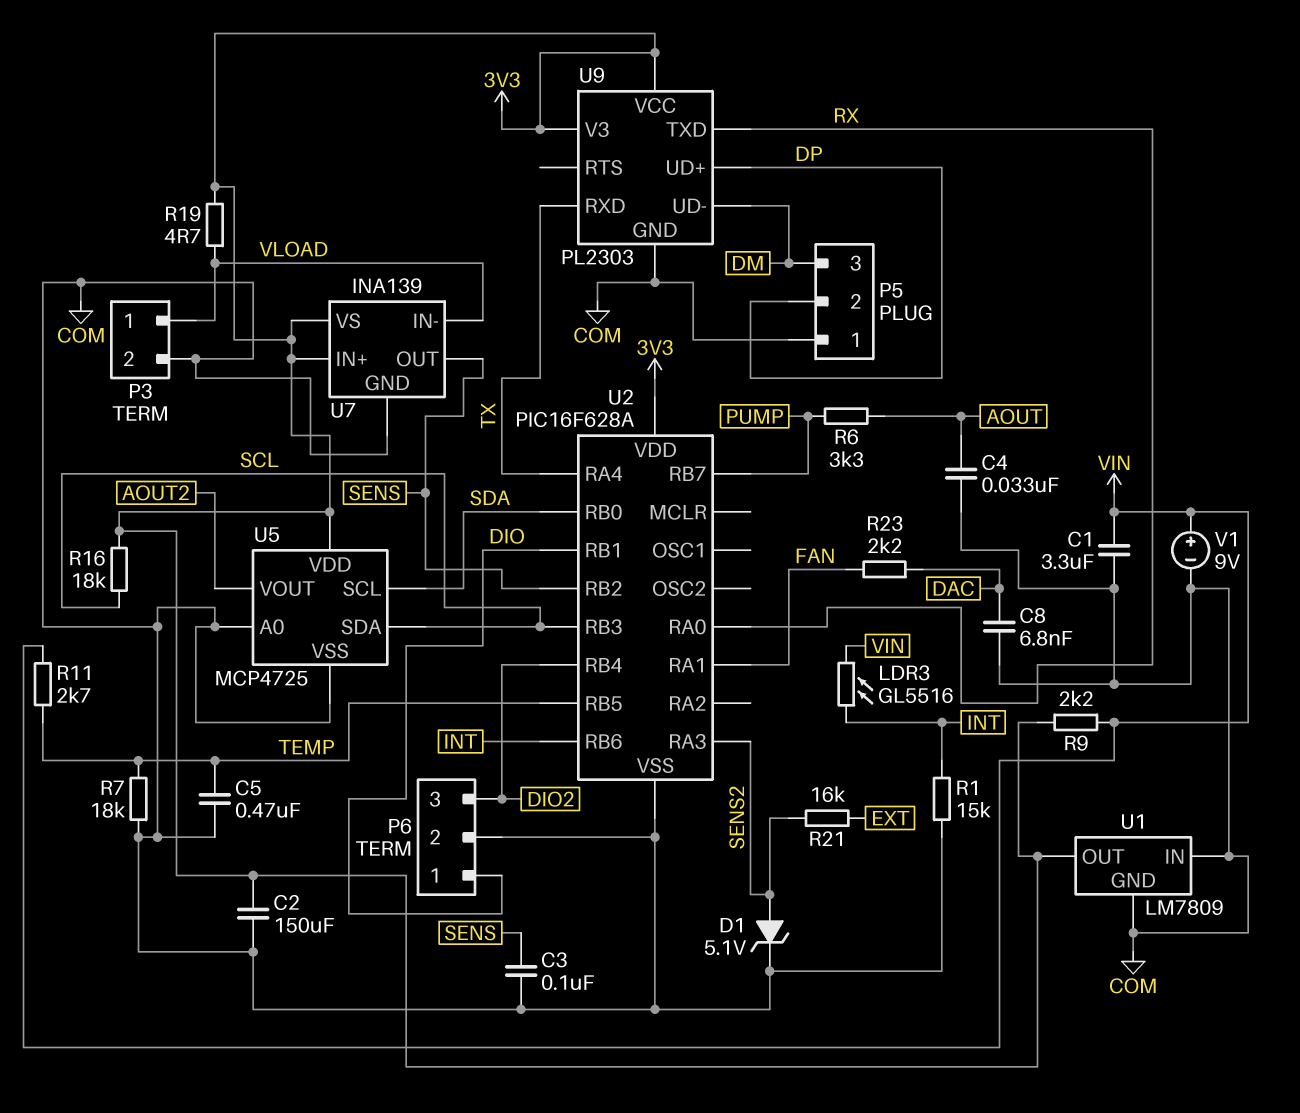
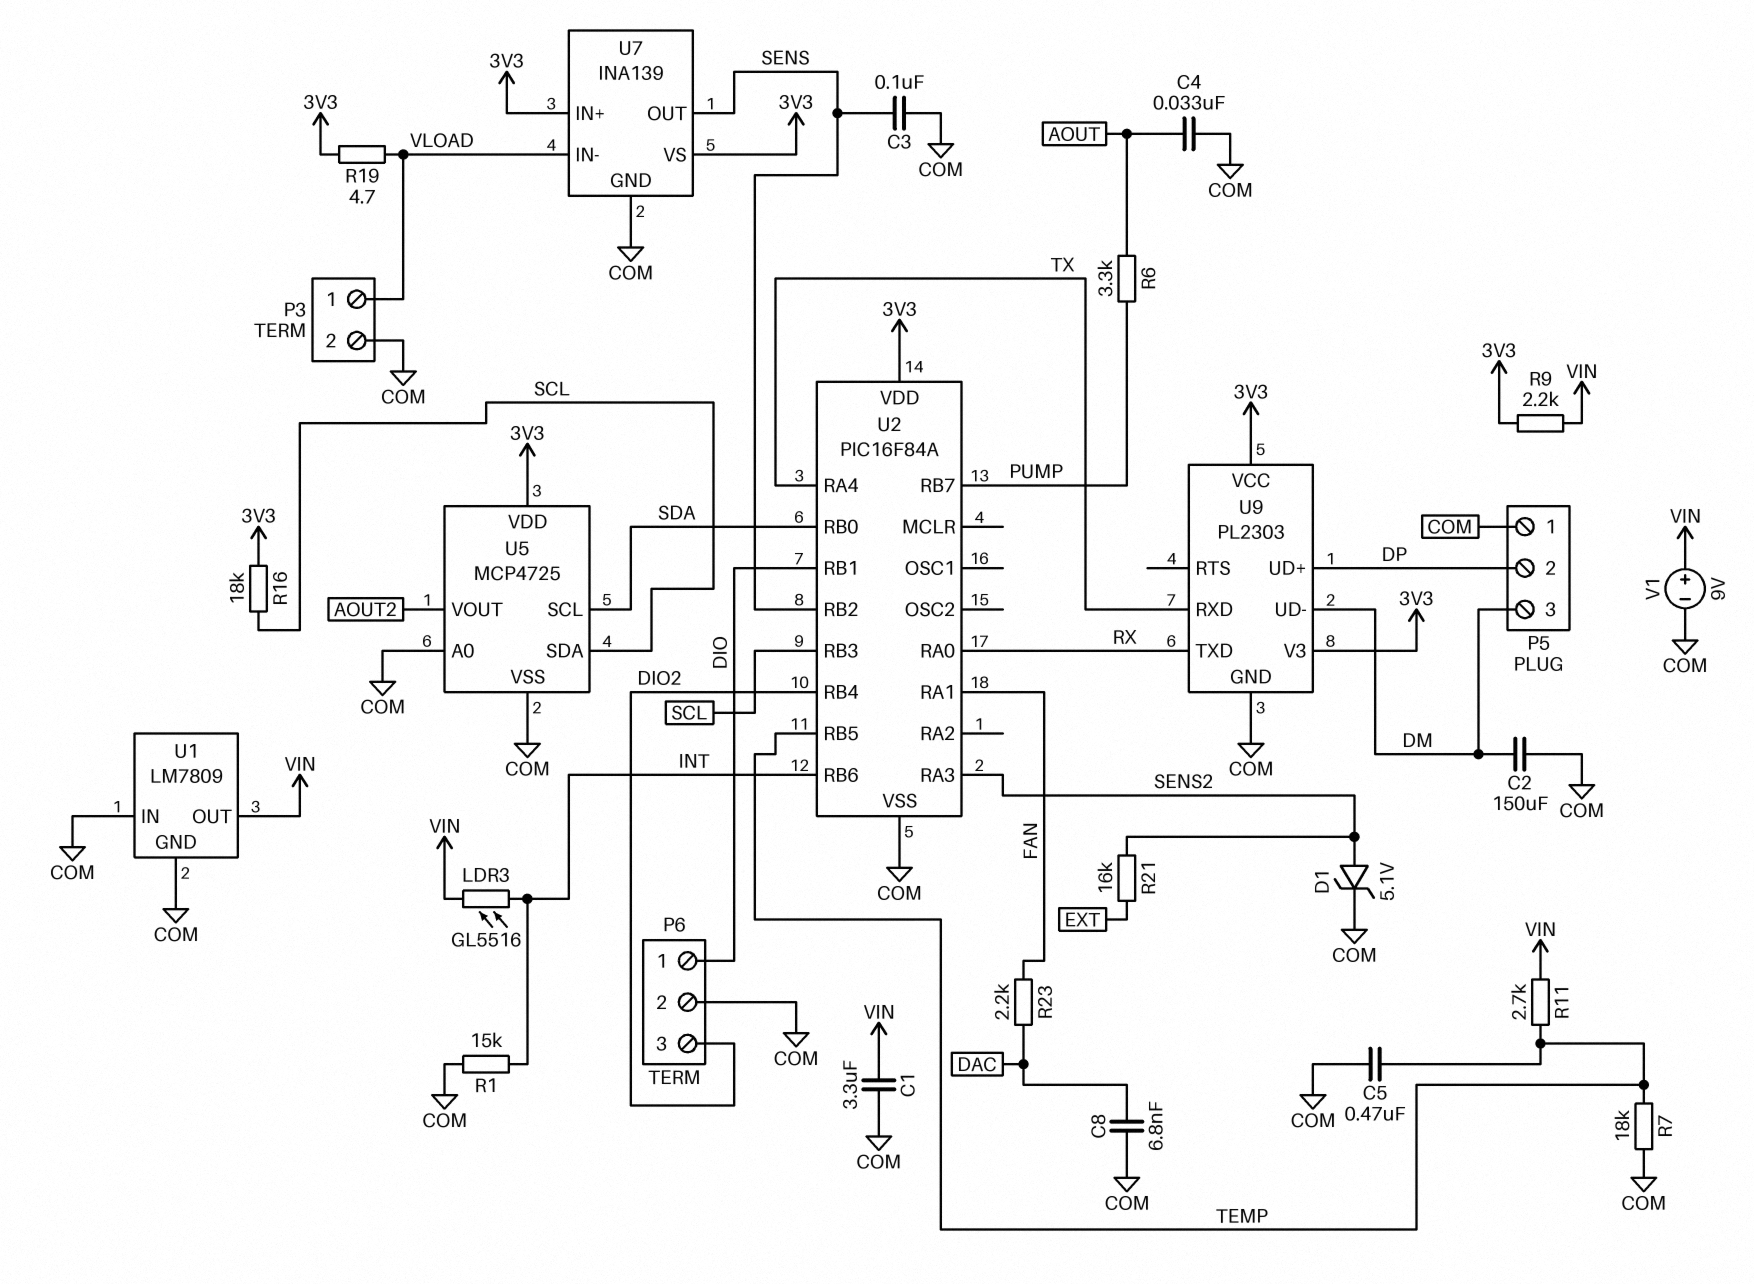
C2: 150uF (3V3, COM) -> 150uF (COM, DM)
U1 pin OUT: 3V3 -> VIN
U2: PIC16F628A -> PIC16F84A

